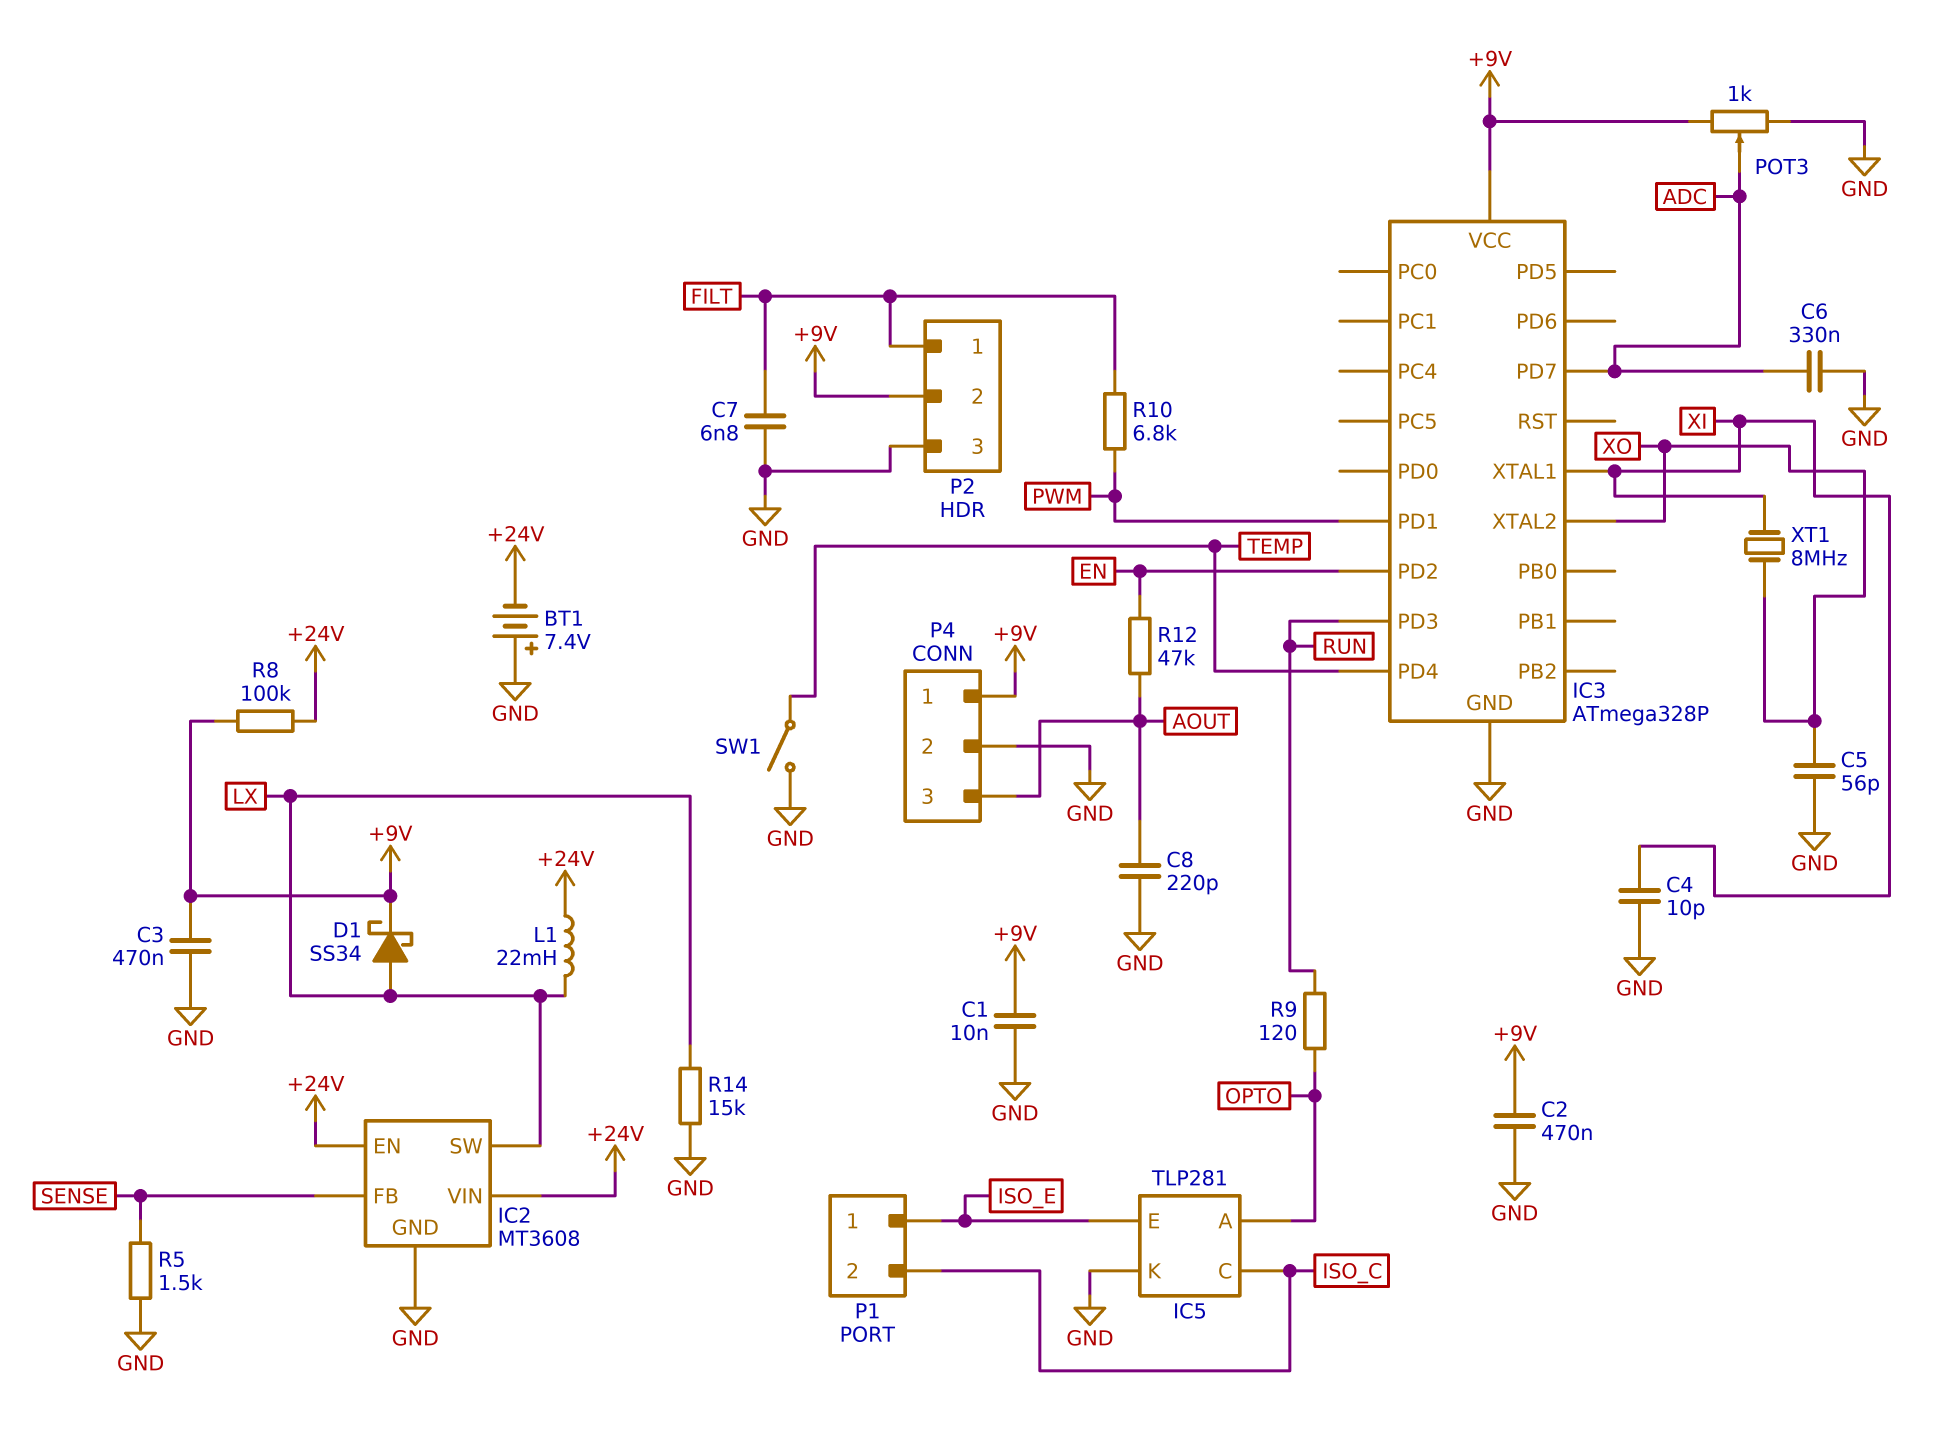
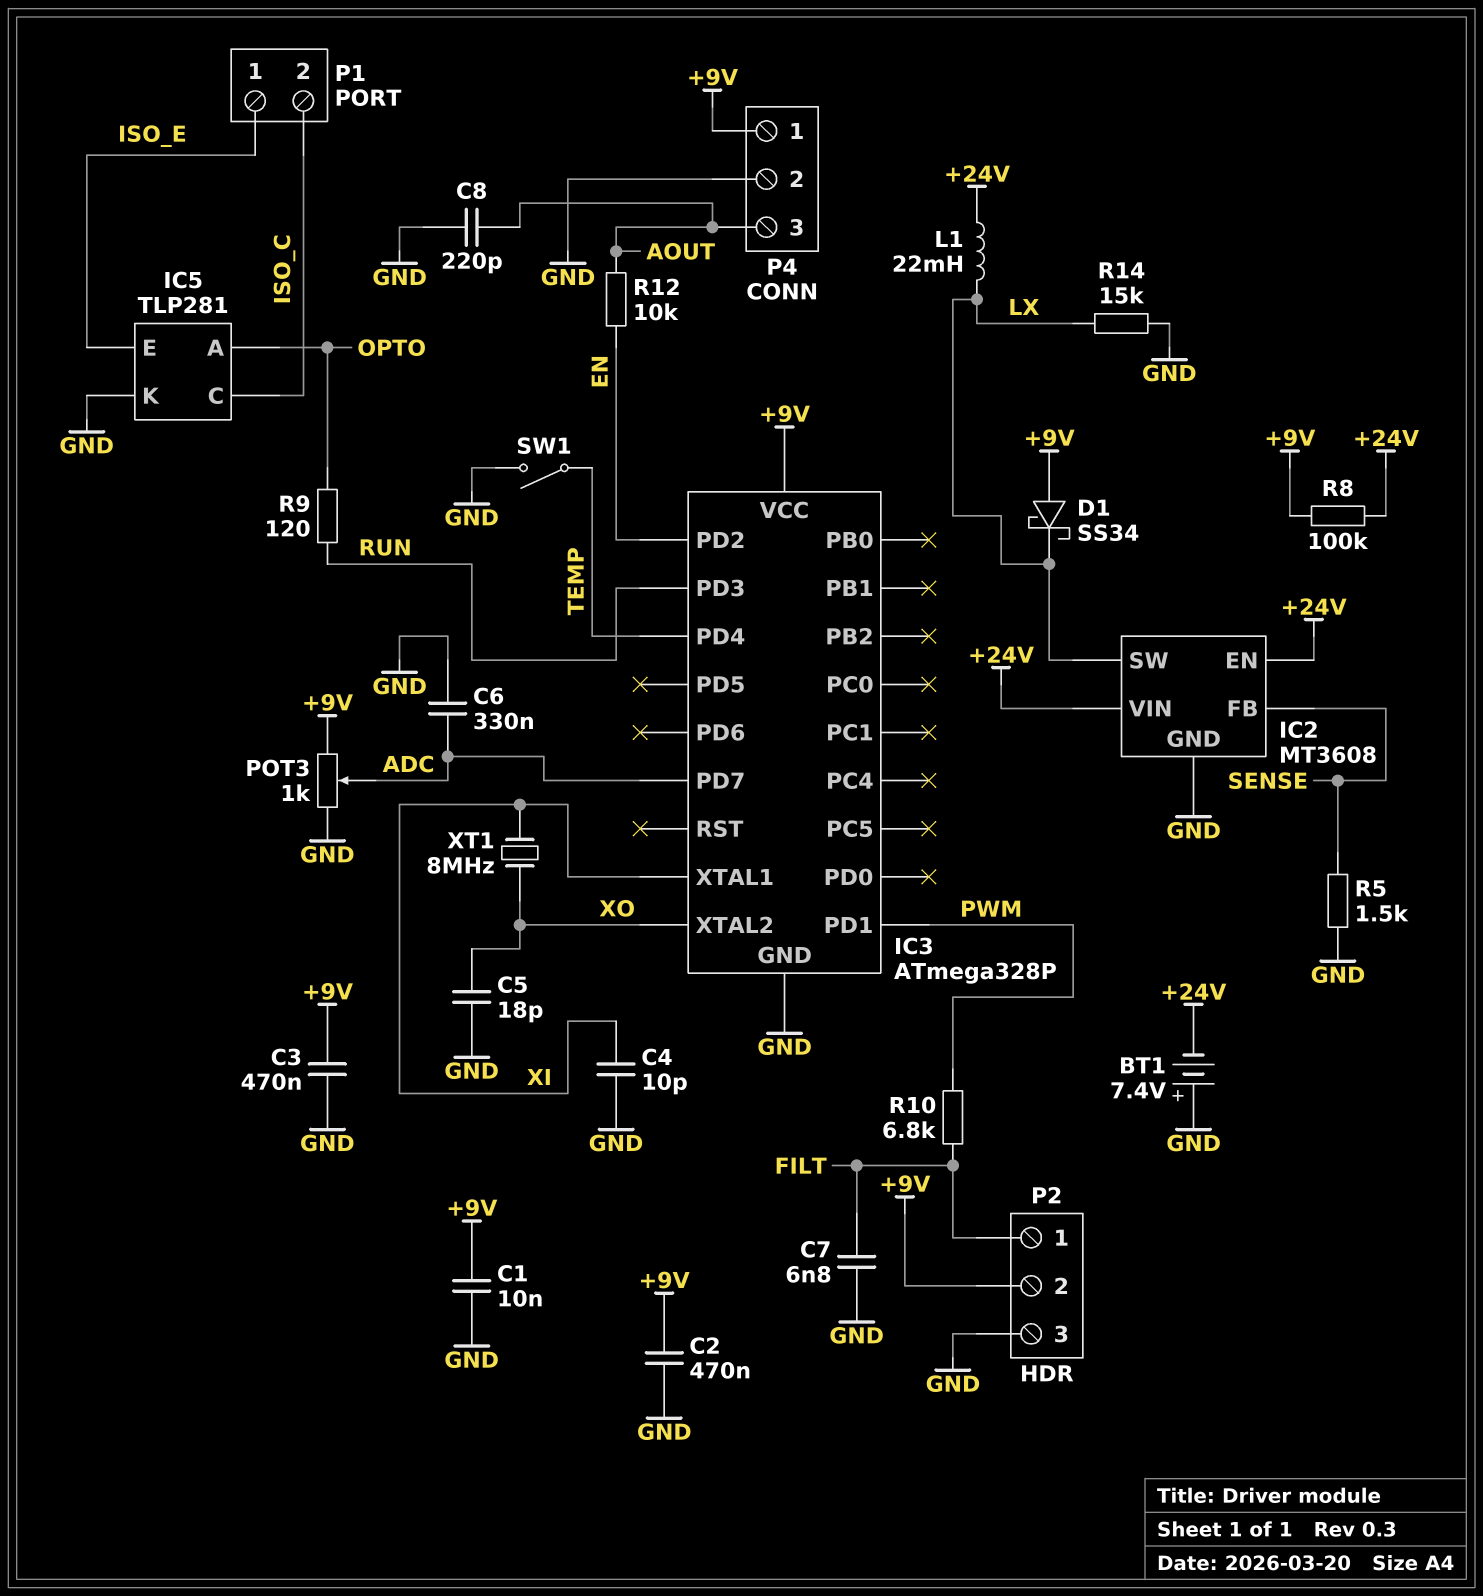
C5: 56pF (GND, XO) -> 18pF (GND, XO)
D1: schottky SS34 (A LX, K +9V) -> schottky SS34 (A +9V, K LX)
R12: 47k (AOUT, EN) -> 10k (AOUT, EN)

